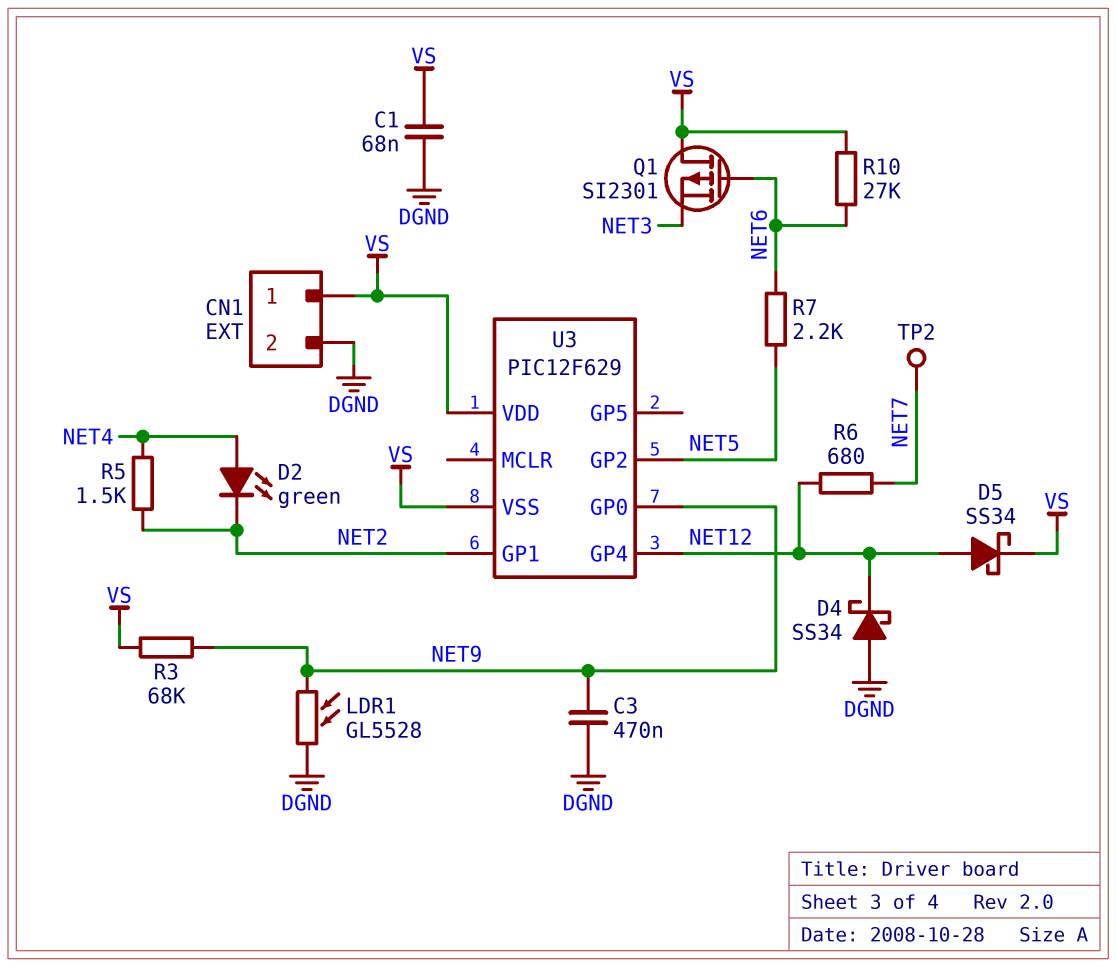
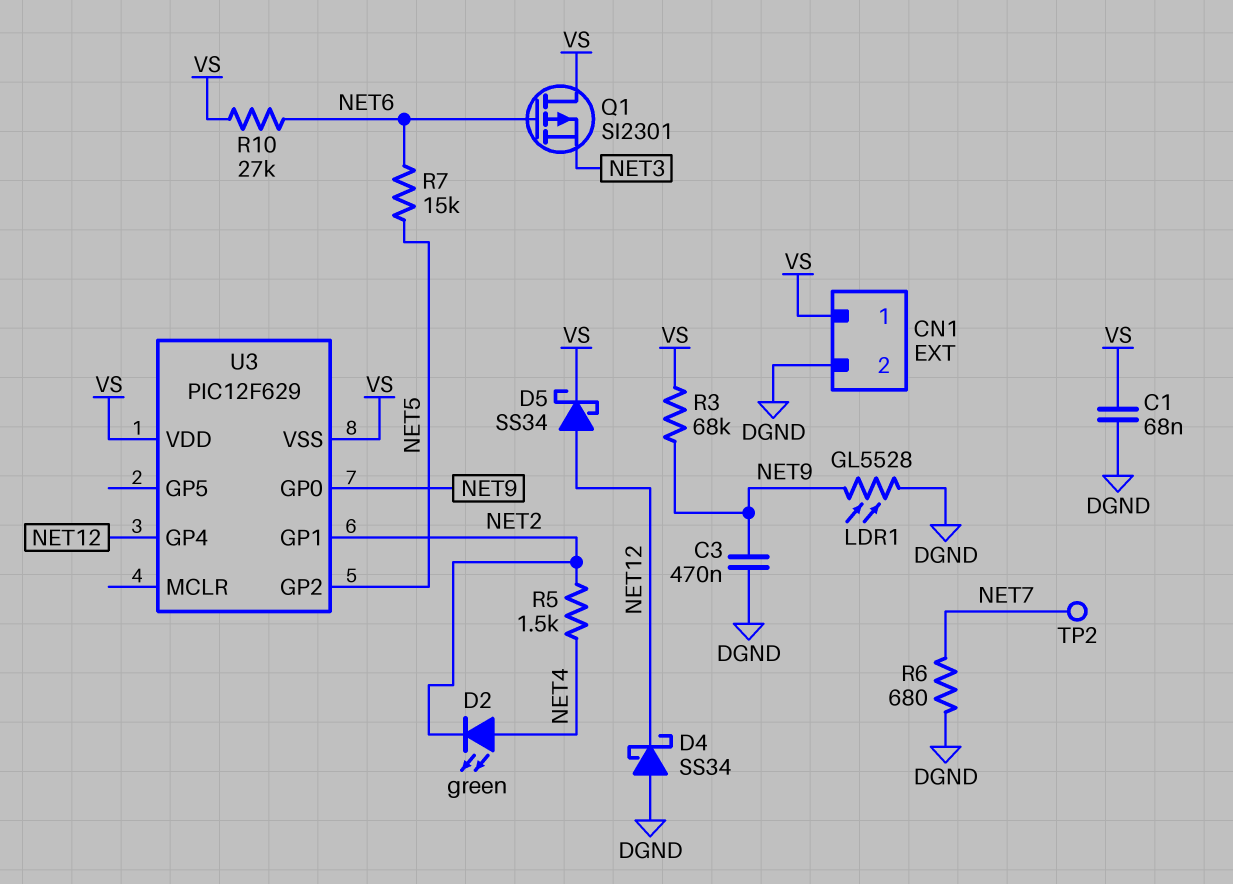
R6: 680 (NET7, NET12) -> 680 (DGND, NET7)
R7: 2.2k (NET5, NET6) -> 15k (NET5, NET6)

